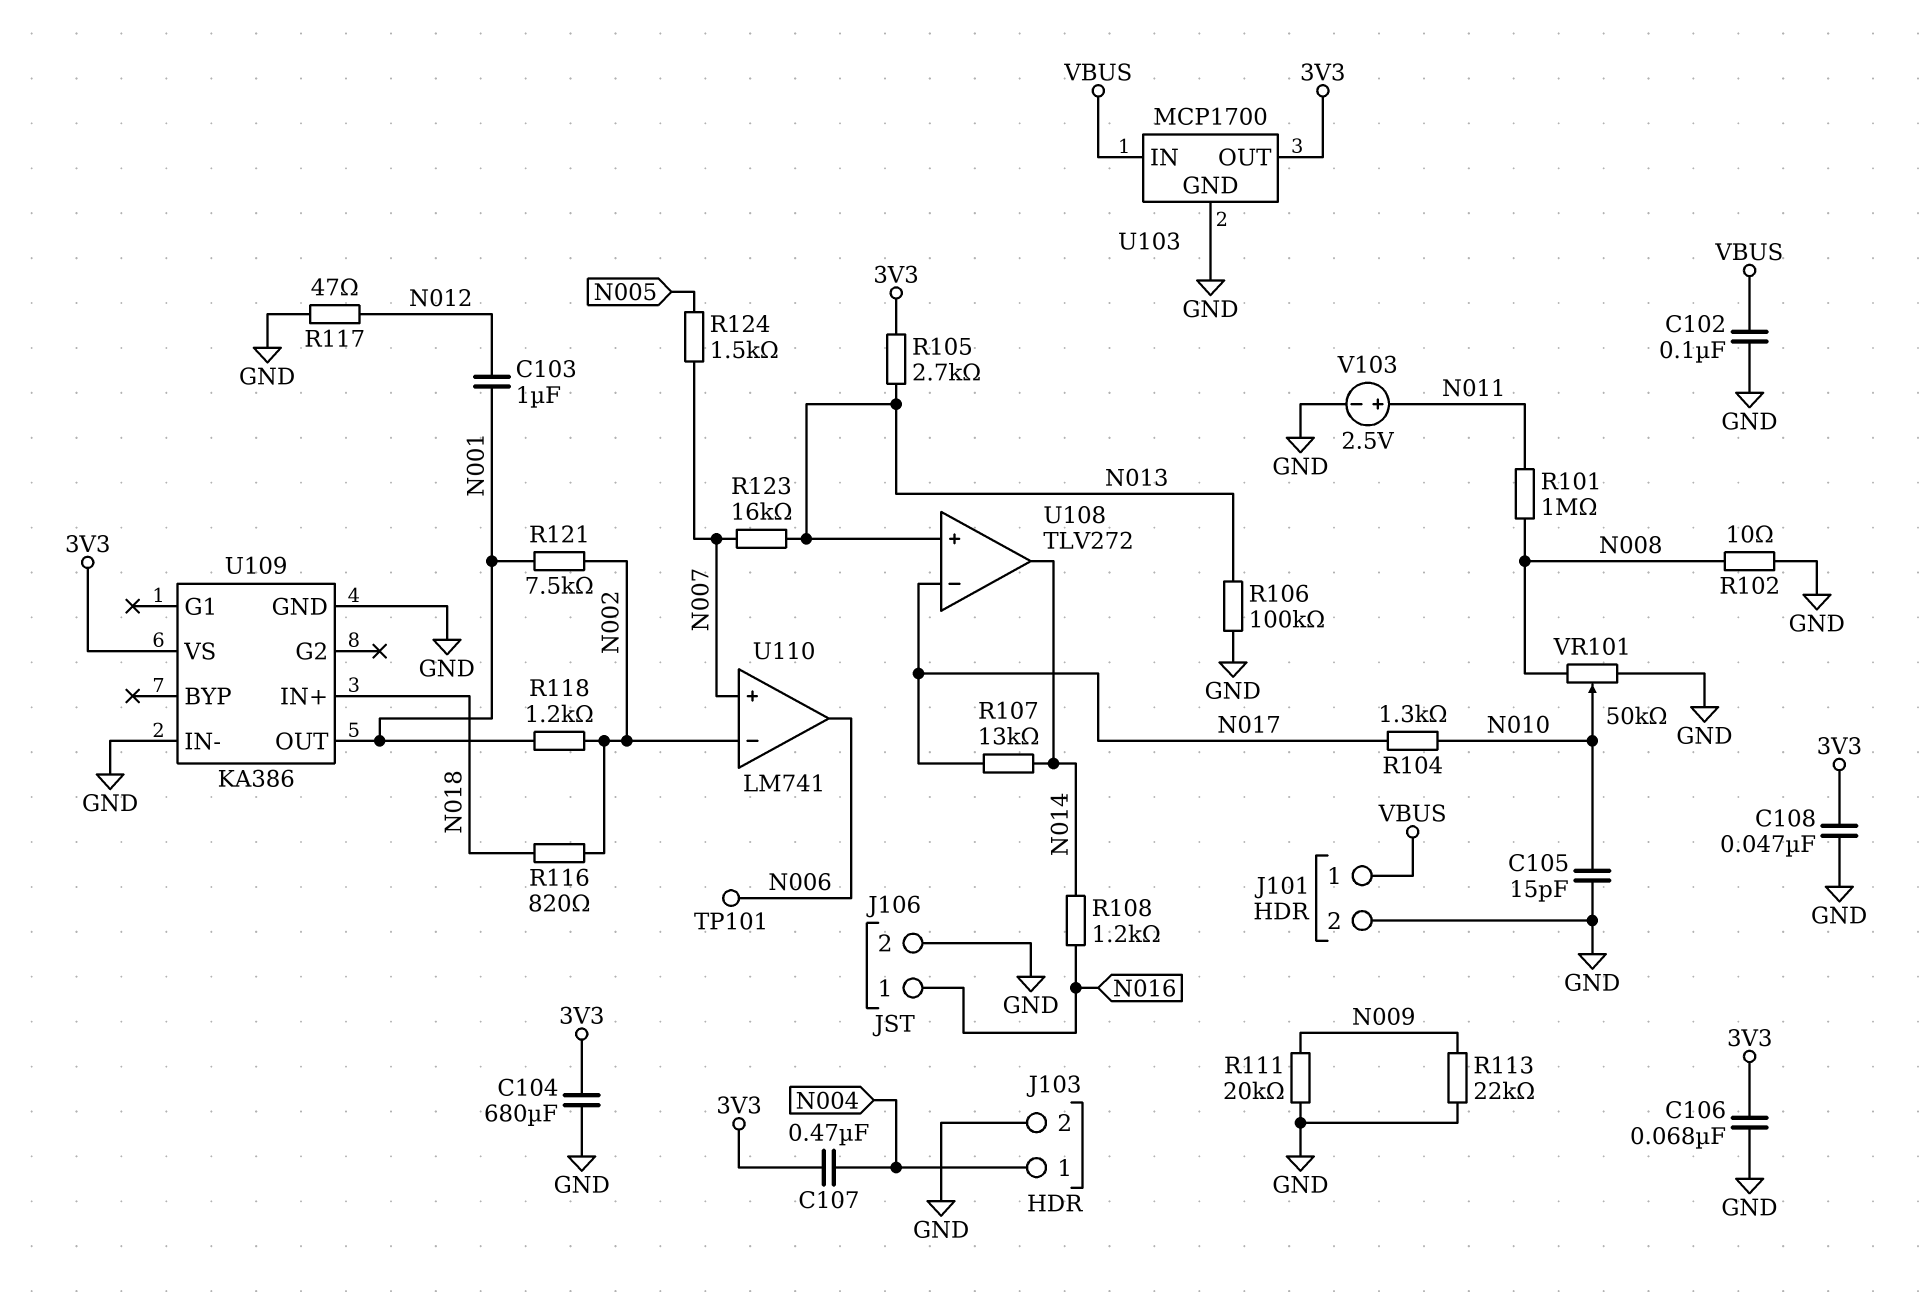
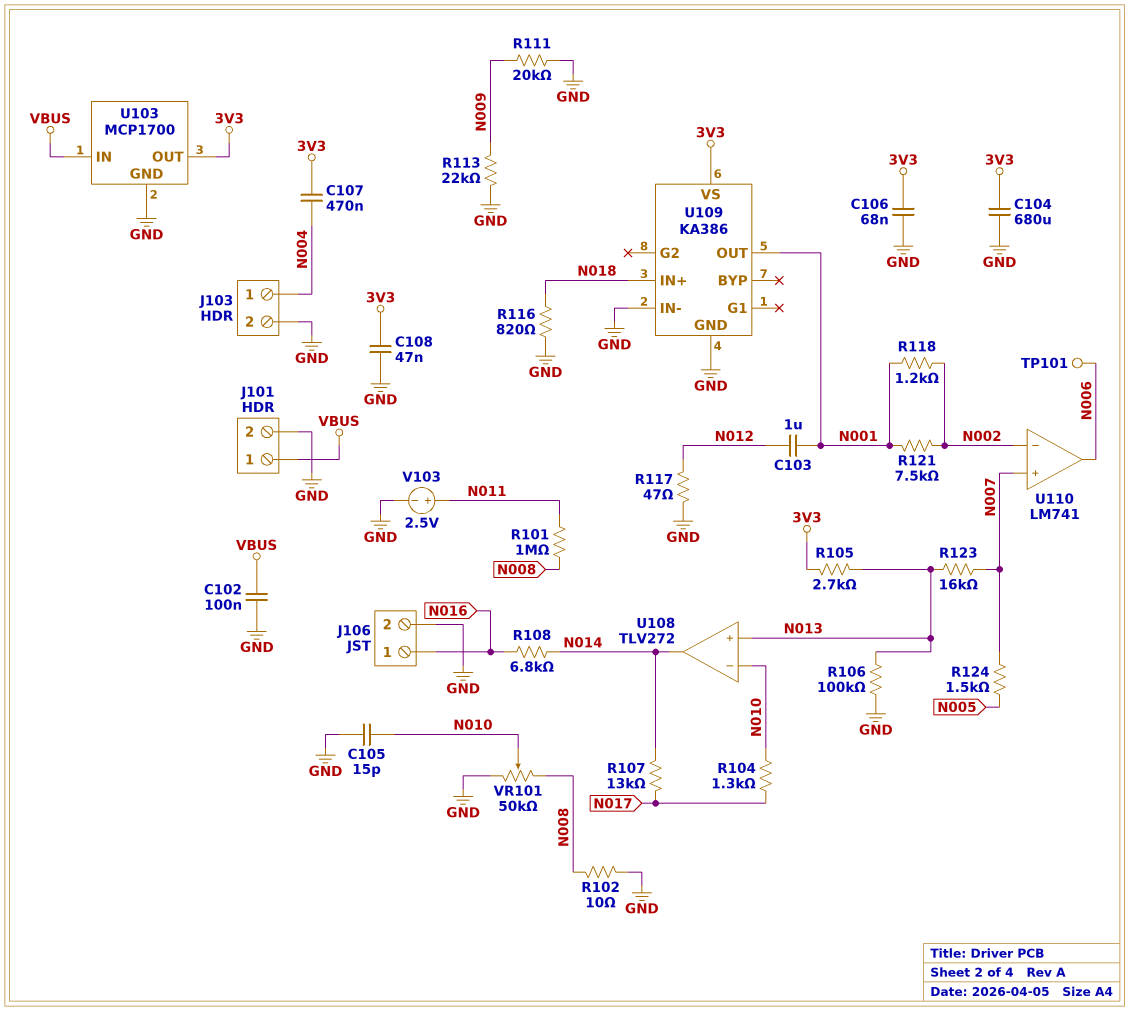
R108: 1.2k (N014, N016) -> 6.8k (N014, N016)
R116: 820 (N002, N018) -> 820 (GND, N018)
U108 pin in-: N017 -> N010

